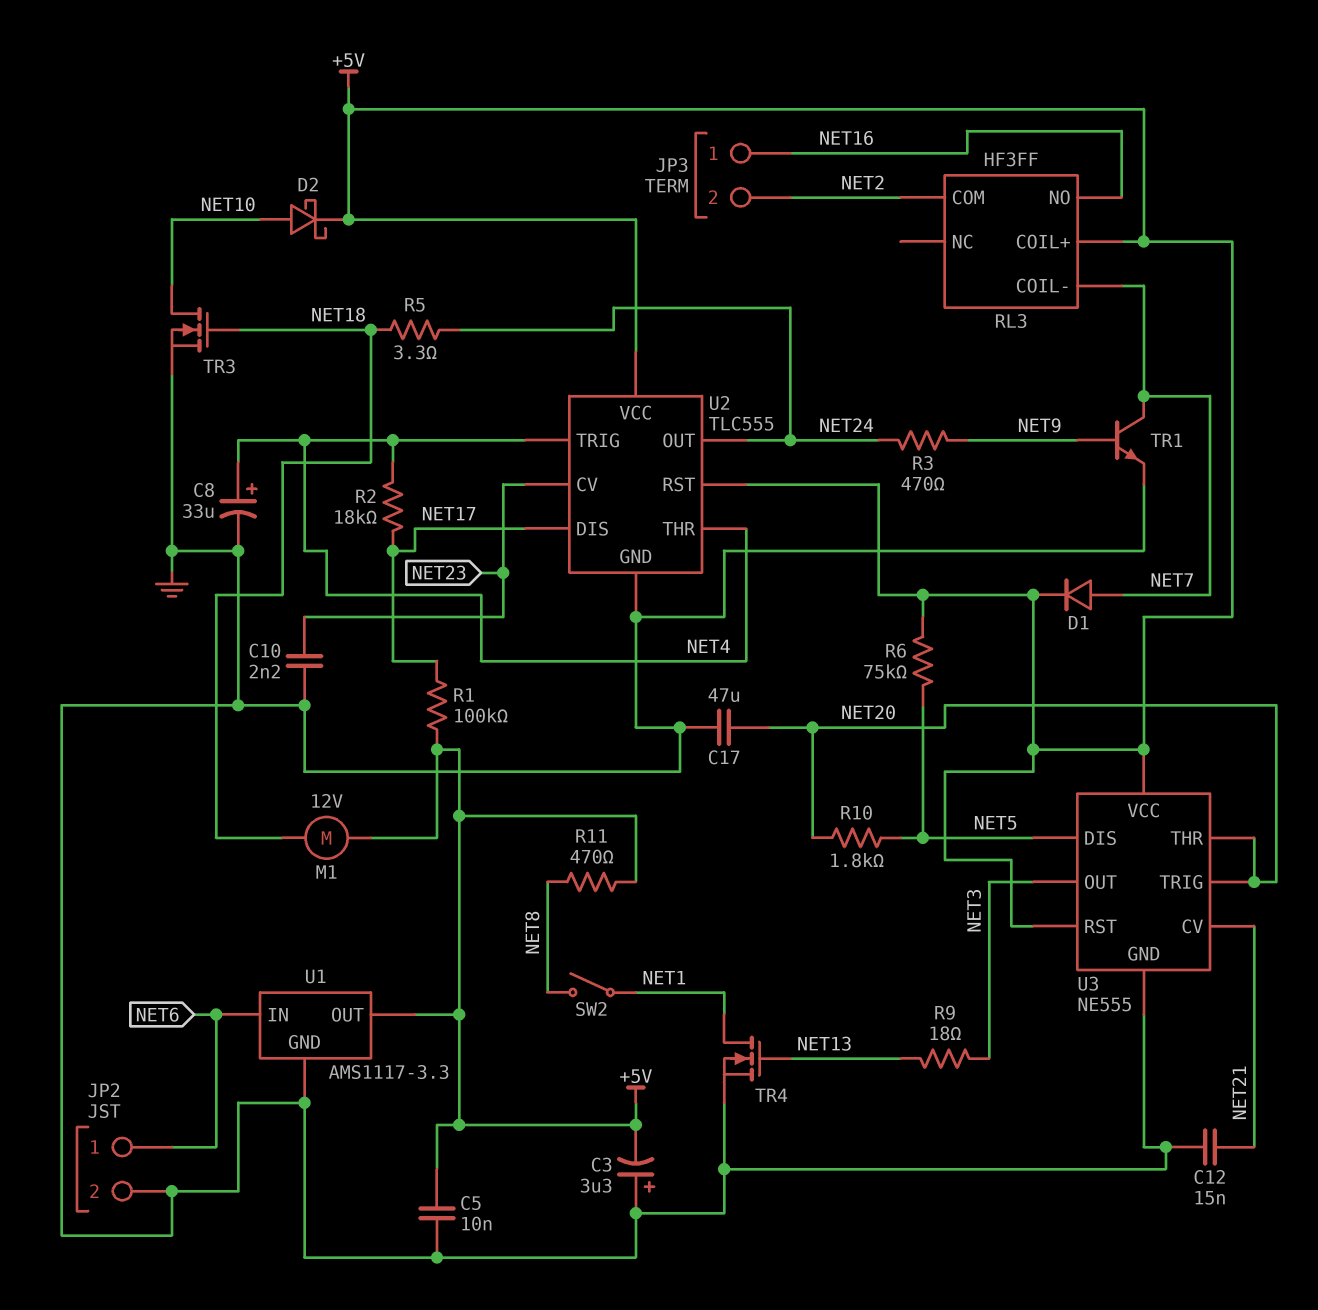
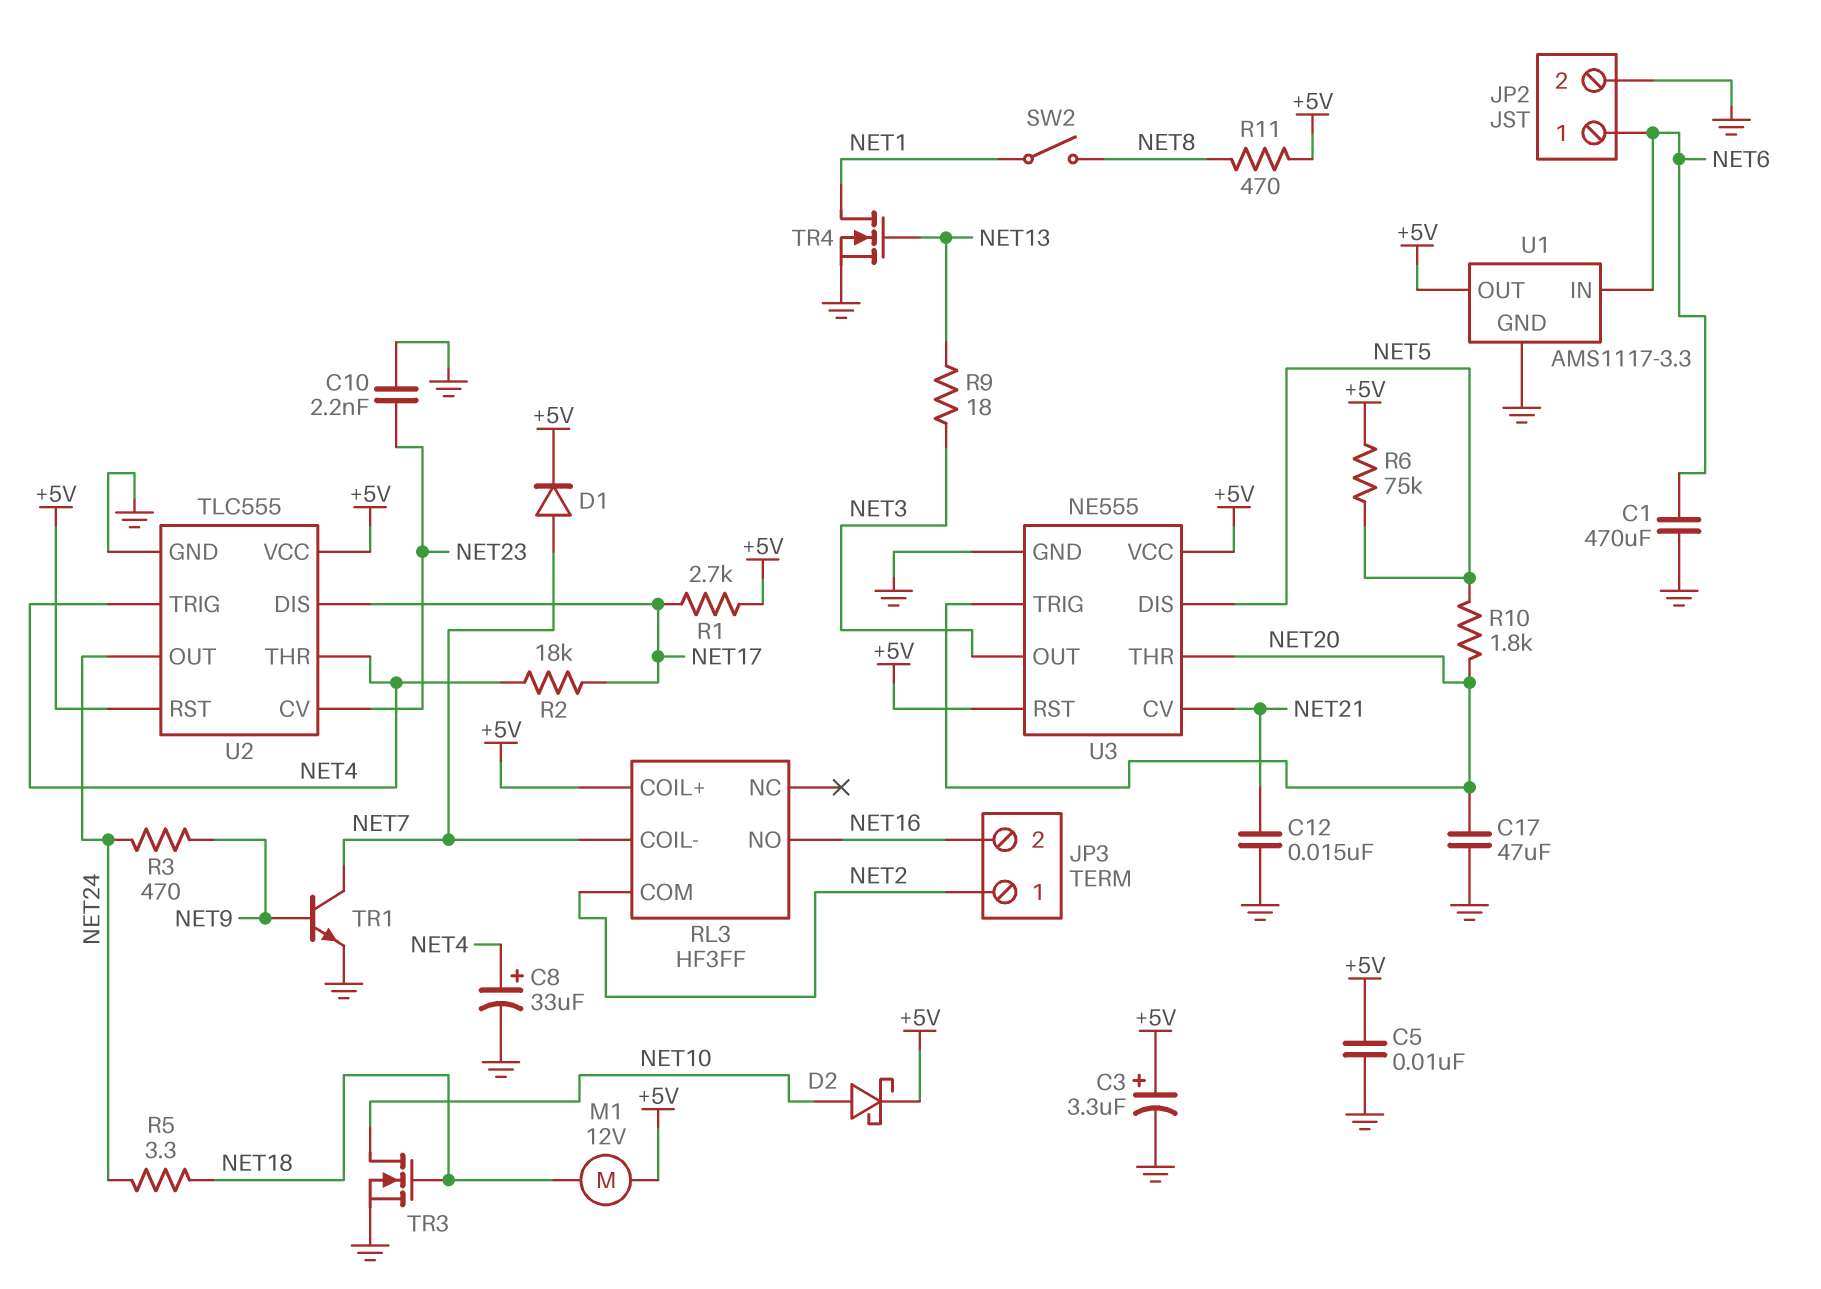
C1: none -> 470uF (GND, NET6)
C3: 3.3uF (plus GND, minus +5V) -> 3.3uF (plus +5V, minus GND)
JP3 pin 1: NET16 -> NET2
JP3 pin 2: NET2 -> NET16
R1: 100k (+5V, NET17) -> 2.7k (+5V, NET17)

